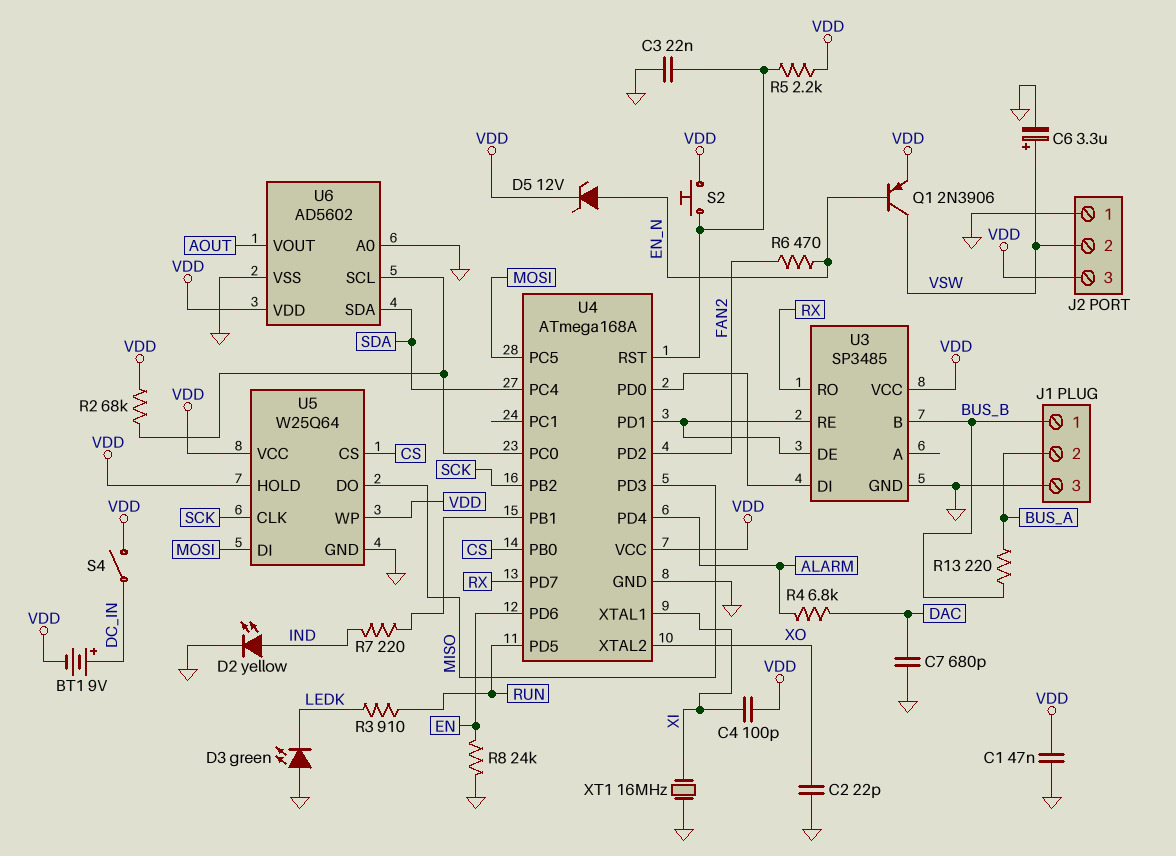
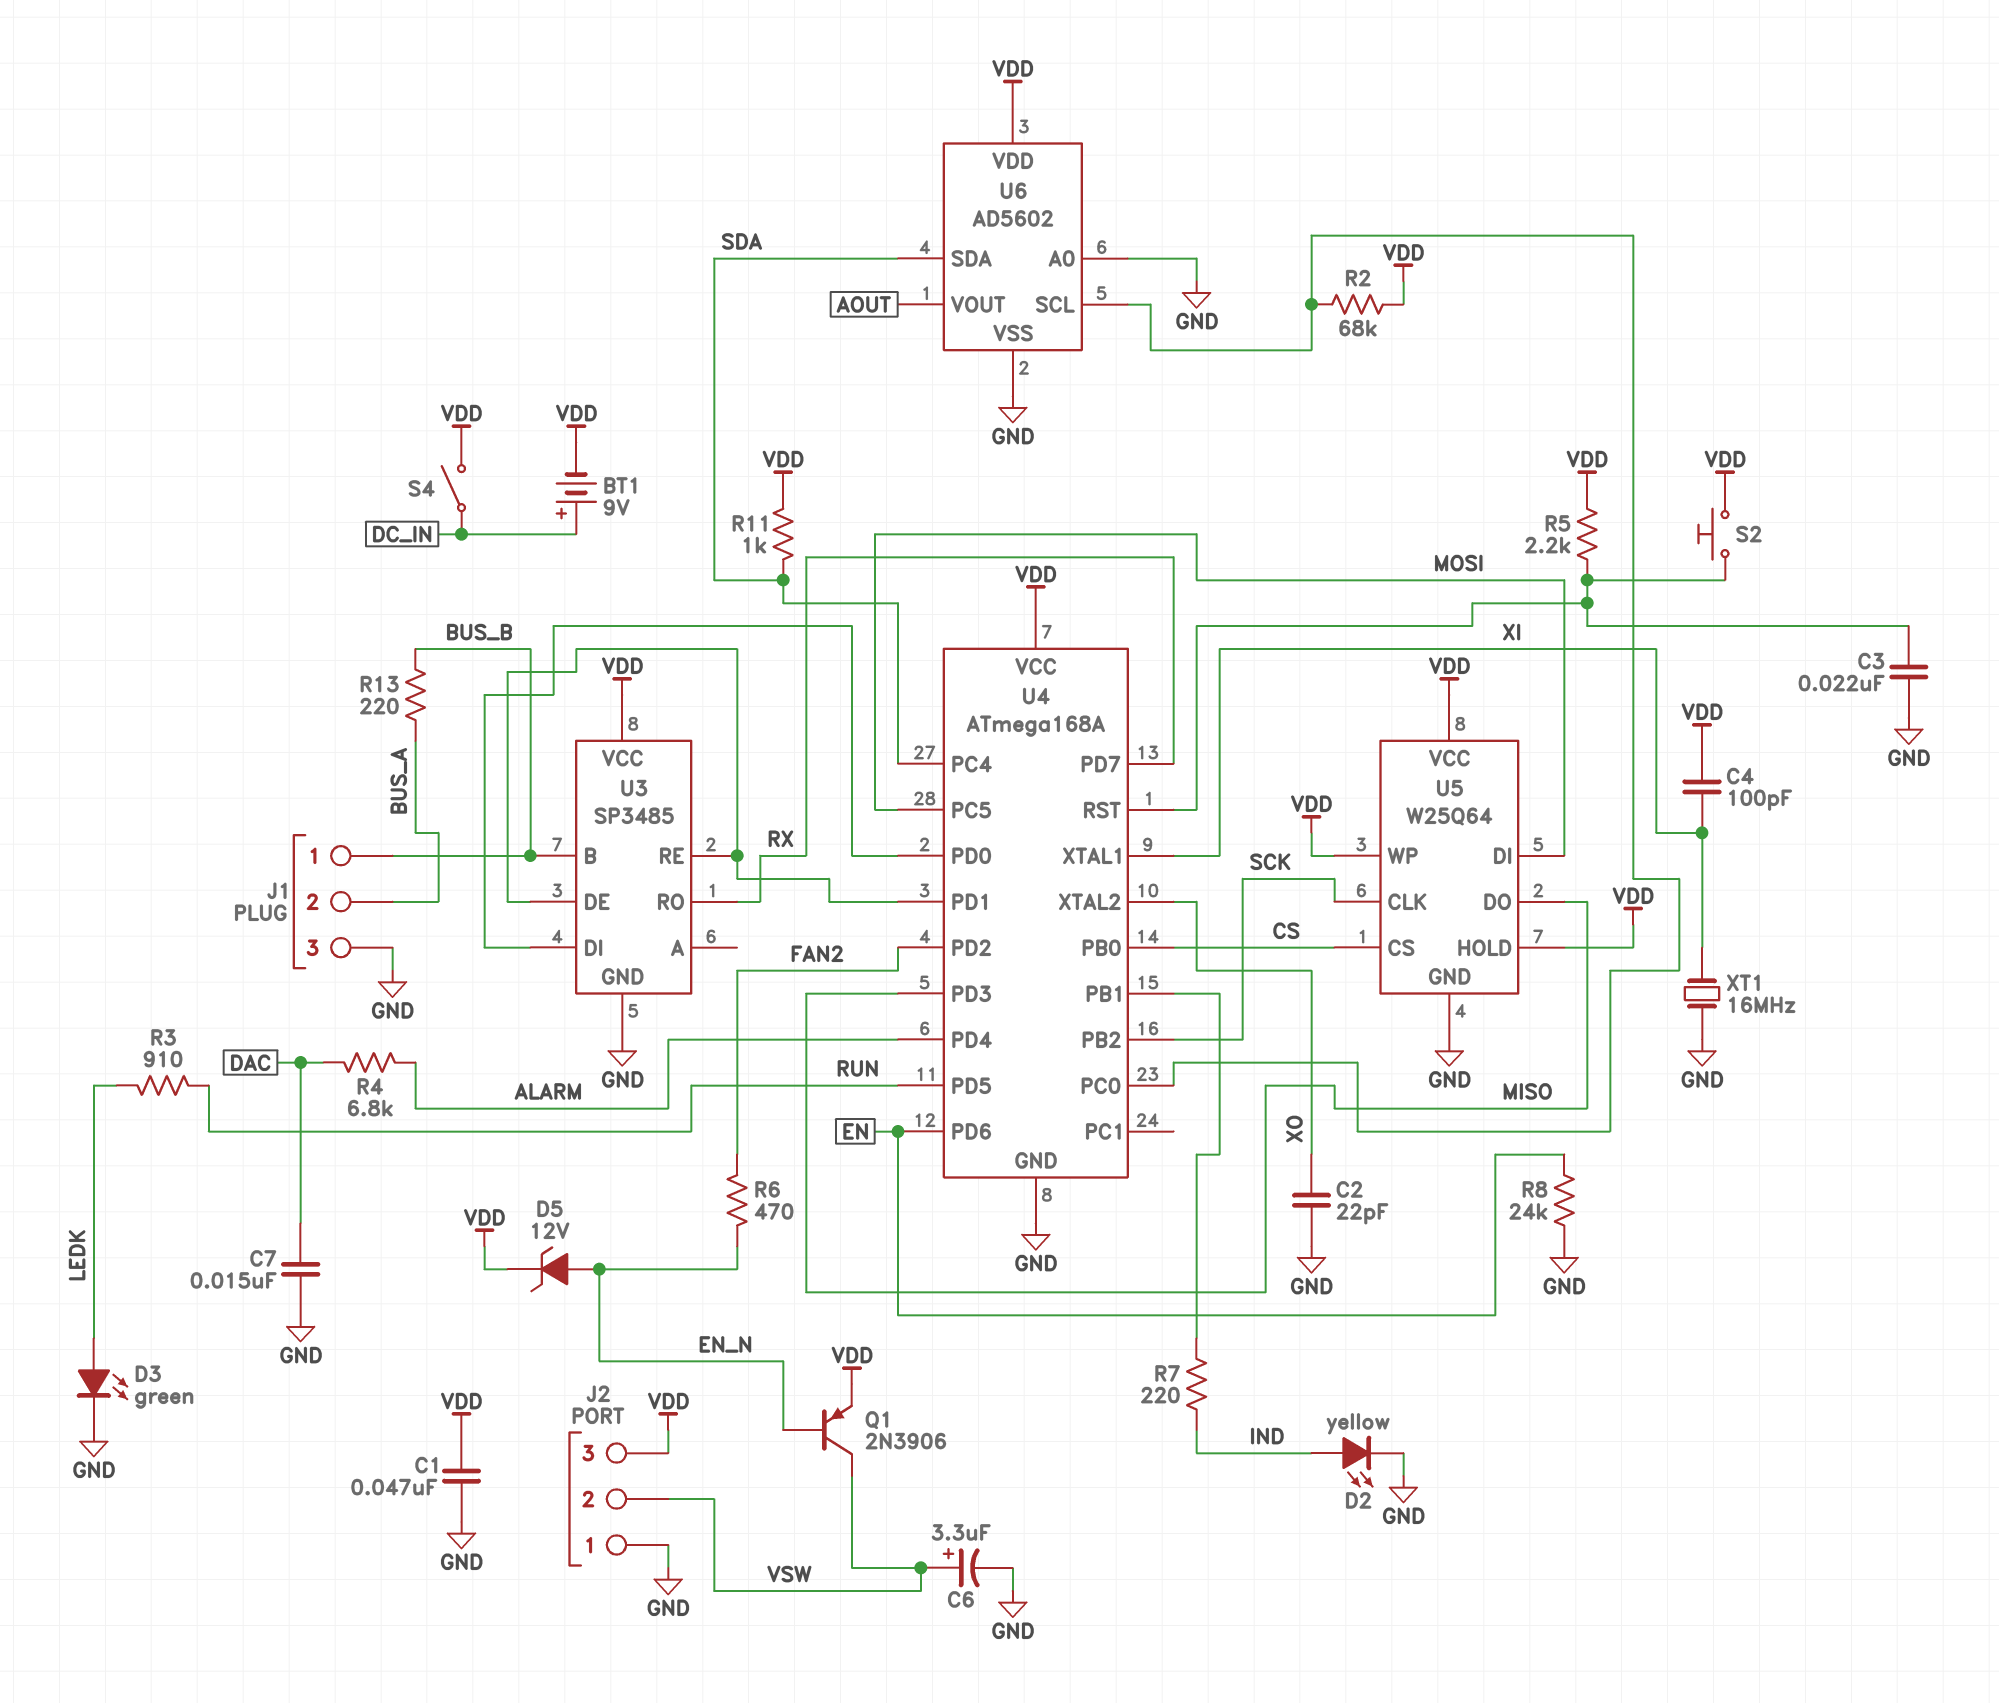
C7: 680pF (DAC, GND) -> 15nF (DAC, GND)
D3: LED green (A GND, K LEDK) -> LED green (A LEDK, K GND)
R11: none -> 1k (SDA, VDD)

